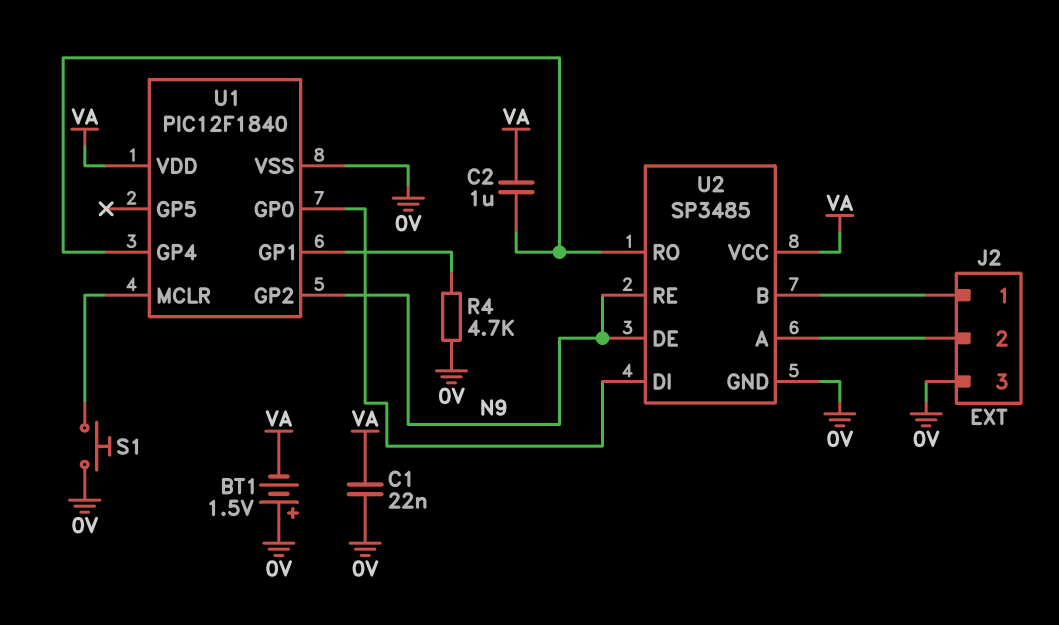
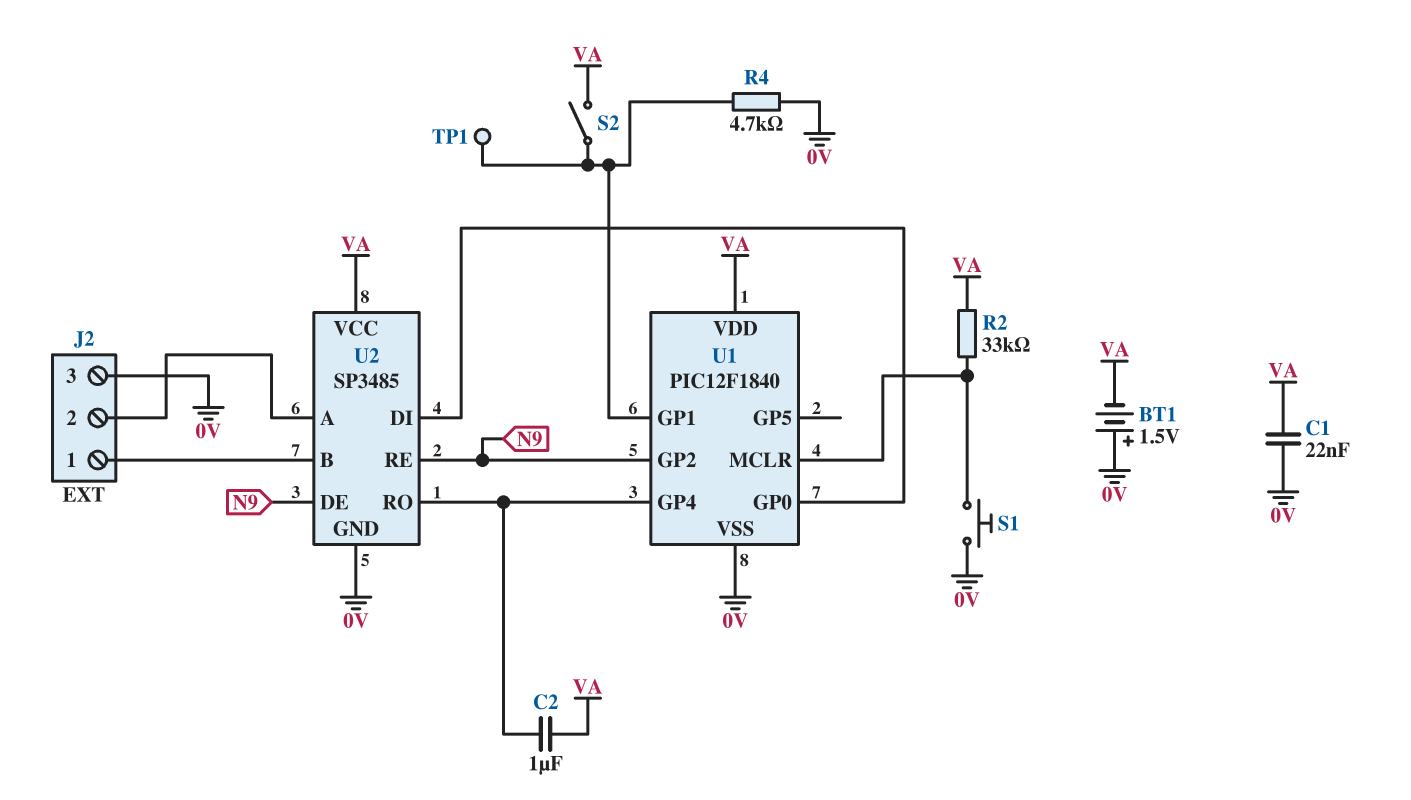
R2: none -> 33k (U1/MCLR, VA)
S2: none -> switch (U1/GP1, VA)
TP1: none -> test point (U1/GP1)

